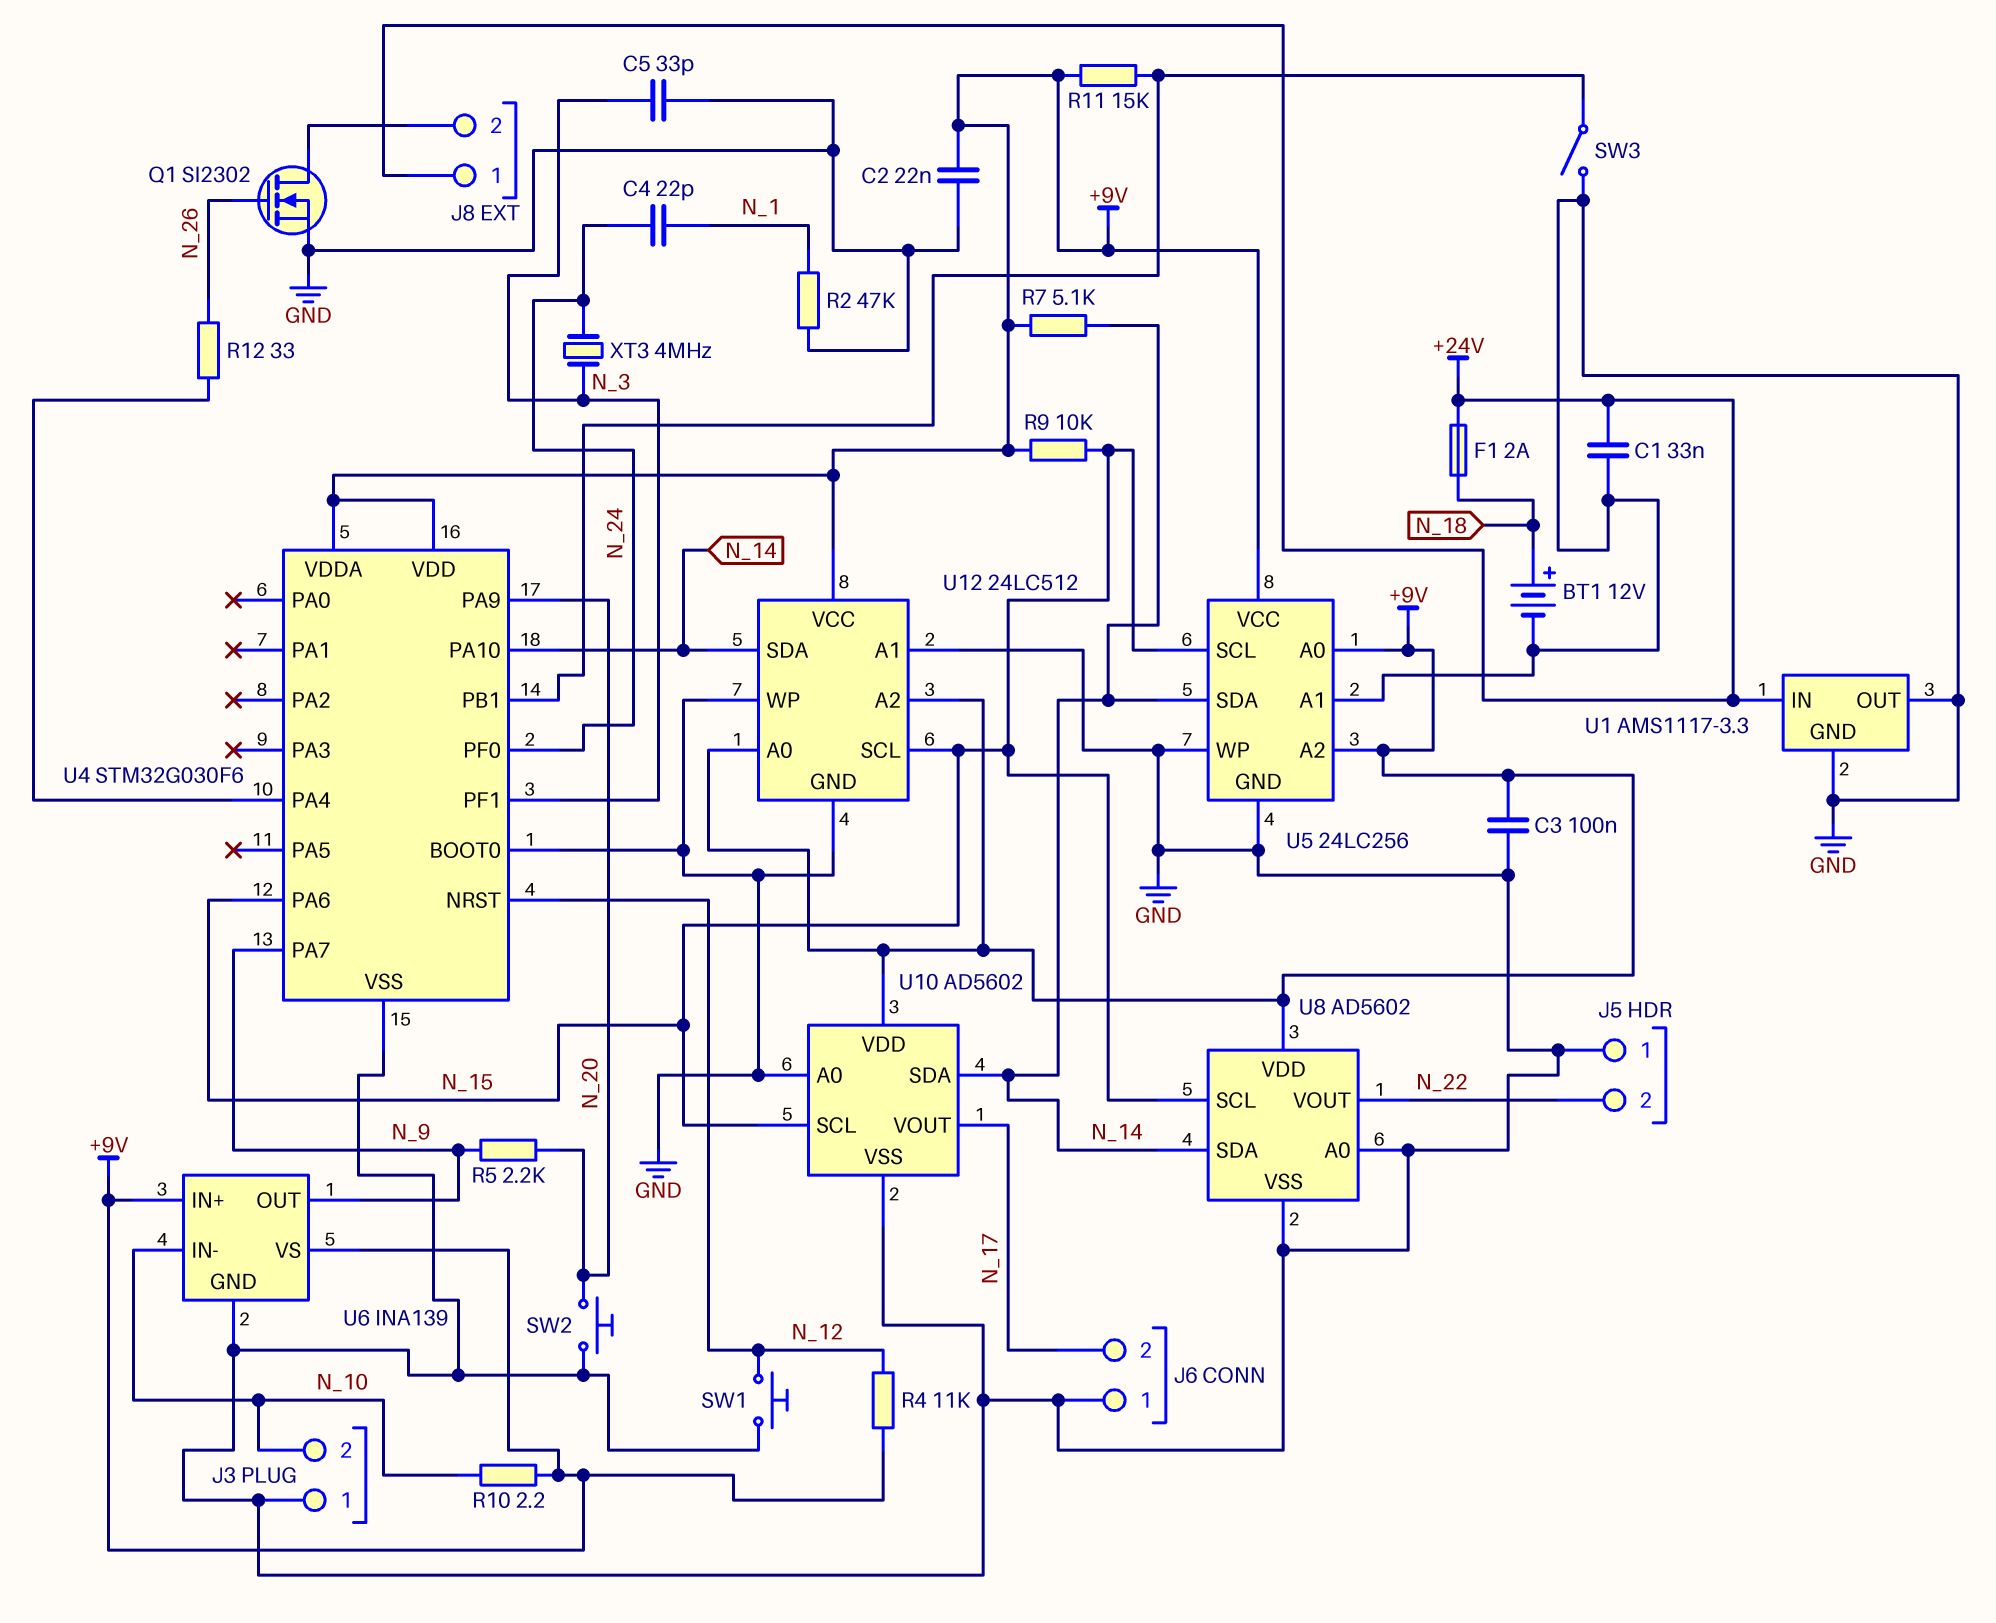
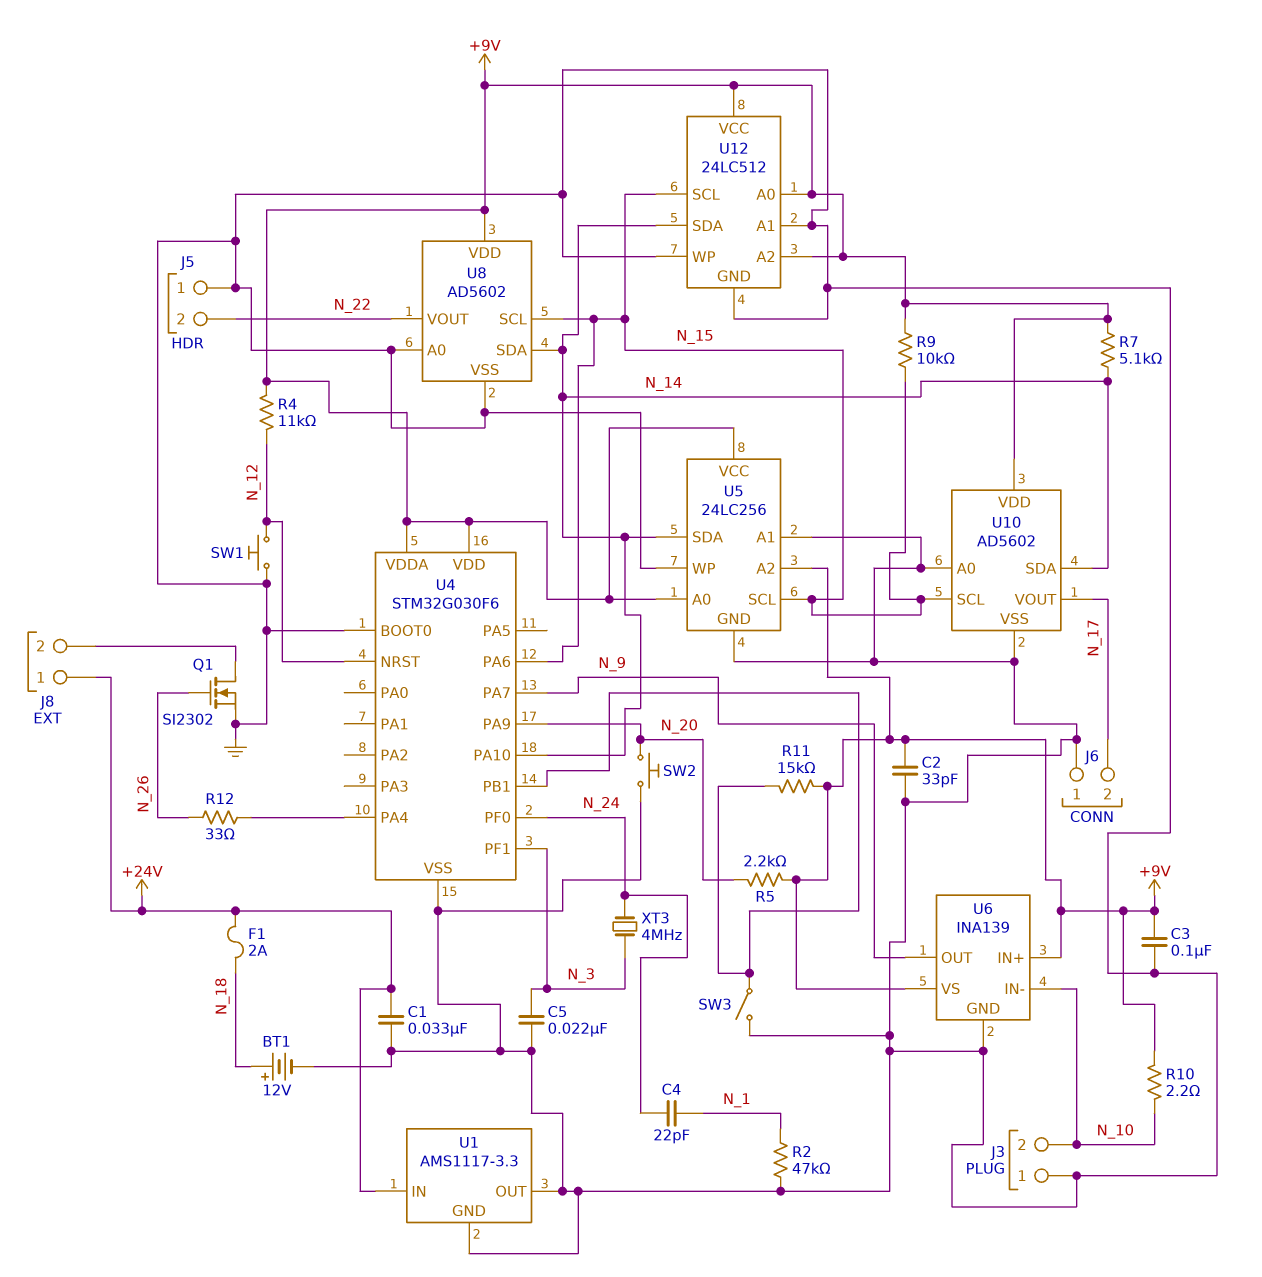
C2: 22nF (+9V, GND) -> 33pF (+9V, GND)
C5: 33pF (GND, N_3) -> 22nF (GND, N_3)
R5: 2.2k (N_9, N_20) -> 2.2k (+9V, N_20)

